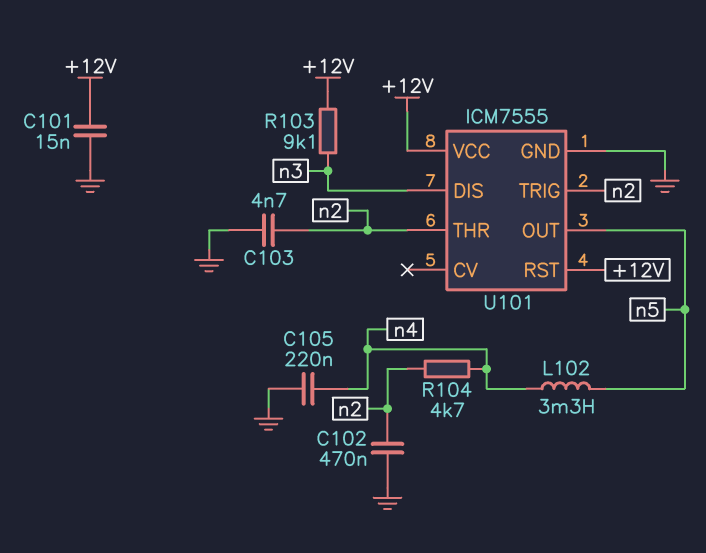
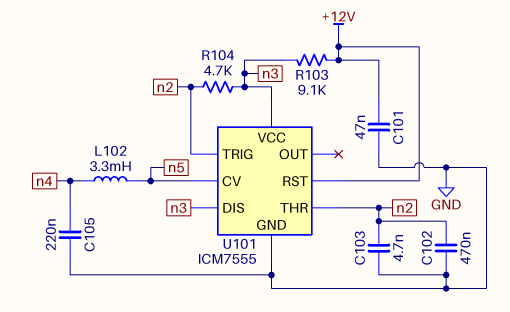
C101: 15nF (+12V, GND) -> 47nF (+12V, GND)
R104: 4.7k (n2, n4) -> 4.7k (n2, n3)
U101 pin CV: none -> n5
U101 pin OUT: n5 -> none
U101 pin VCC: +12V -> n3

